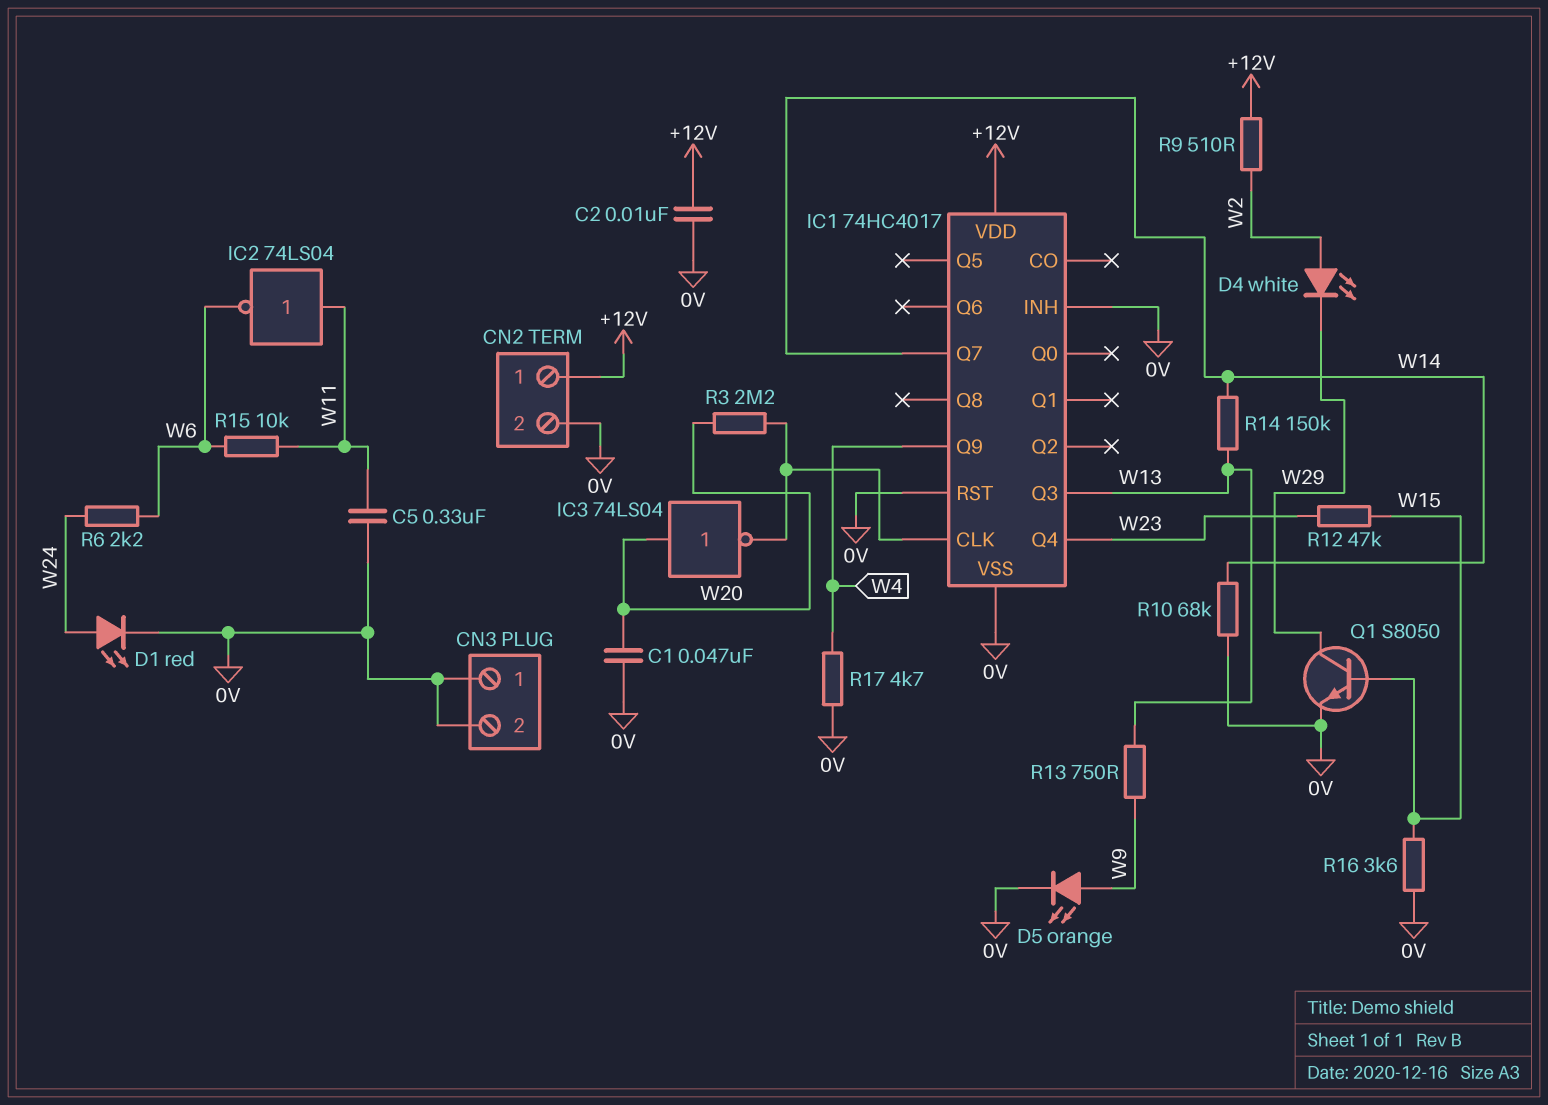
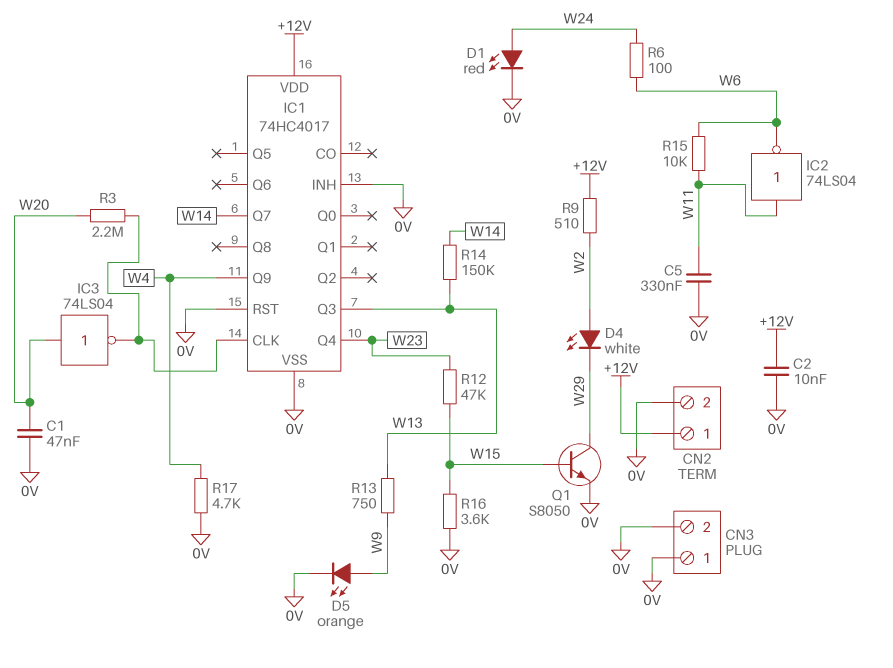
R6: 2.2k (W6, W24) -> 100 (W6, W24)
R10: 68k (0V, W14) -> none

